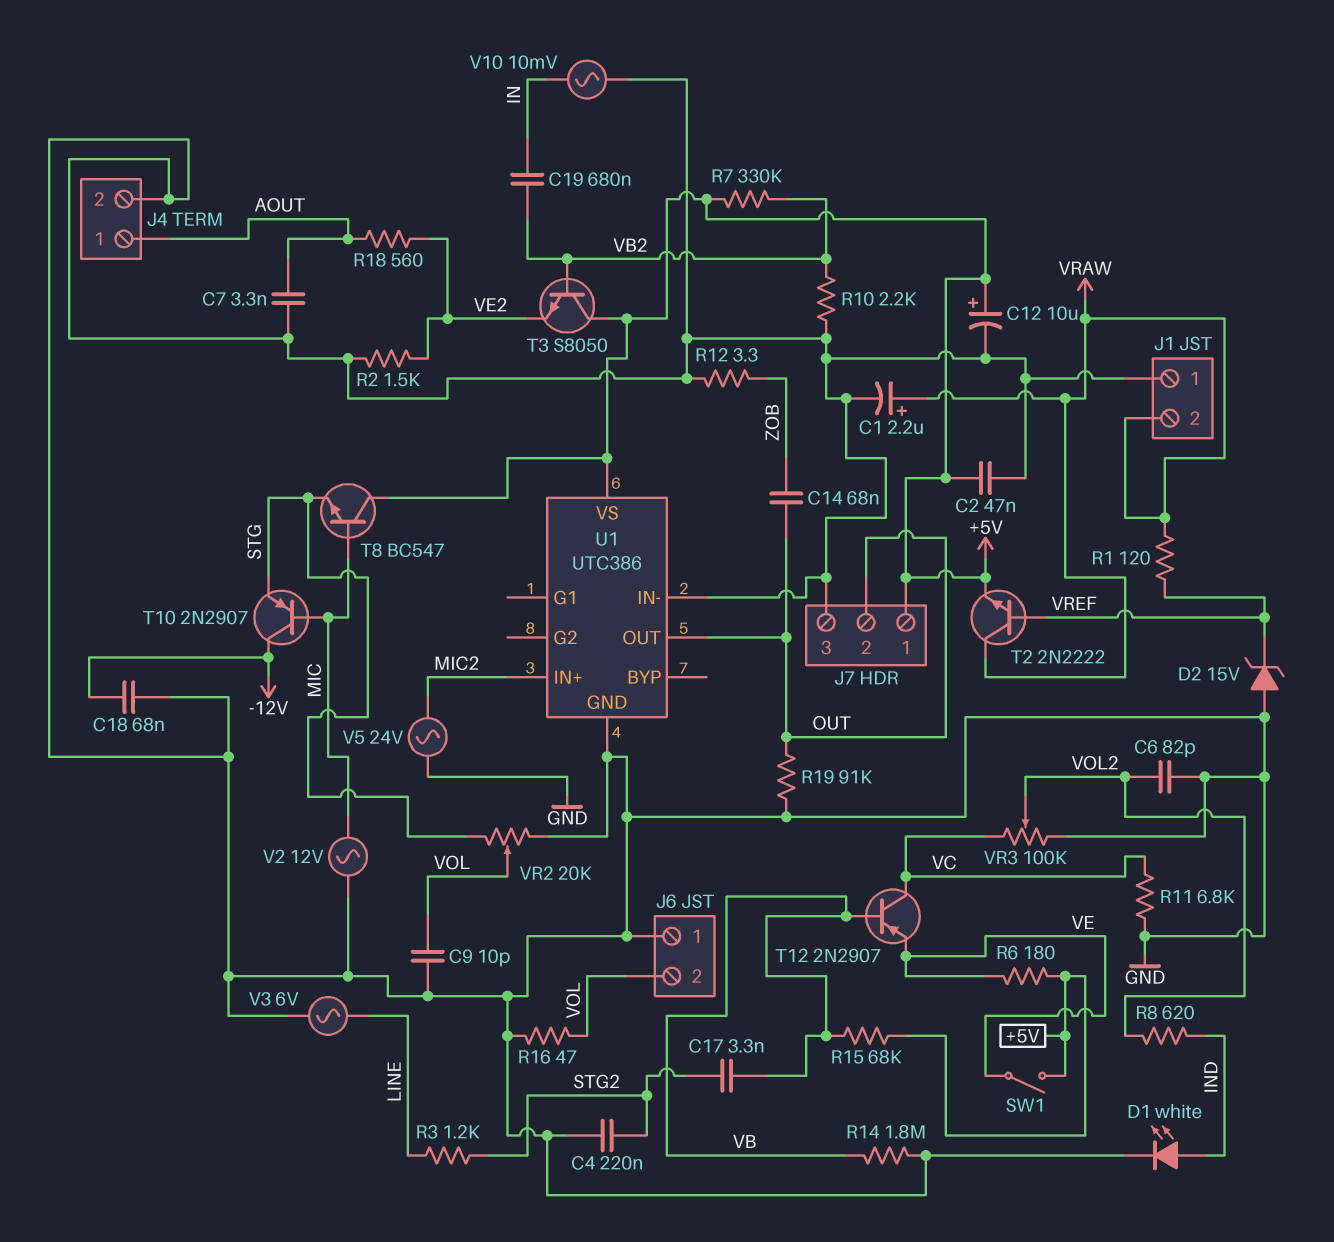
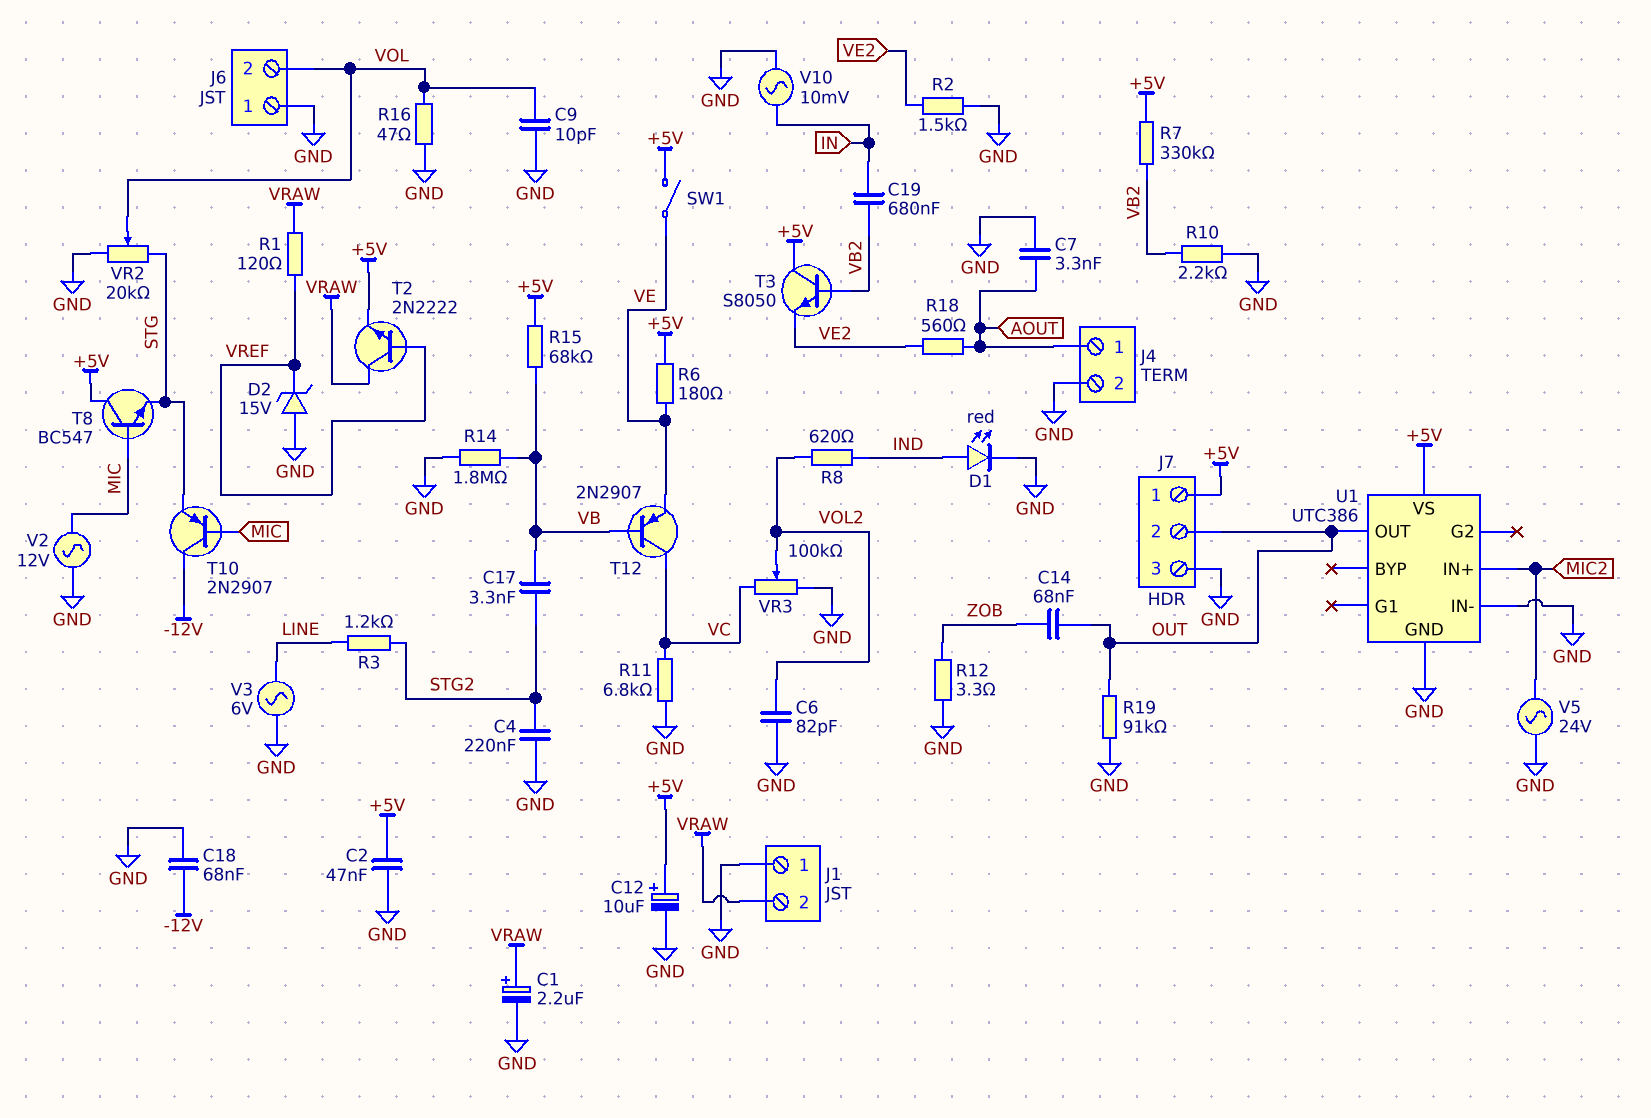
D1: LED white (A IND, K GND) -> LED red (A IND, K GND)

